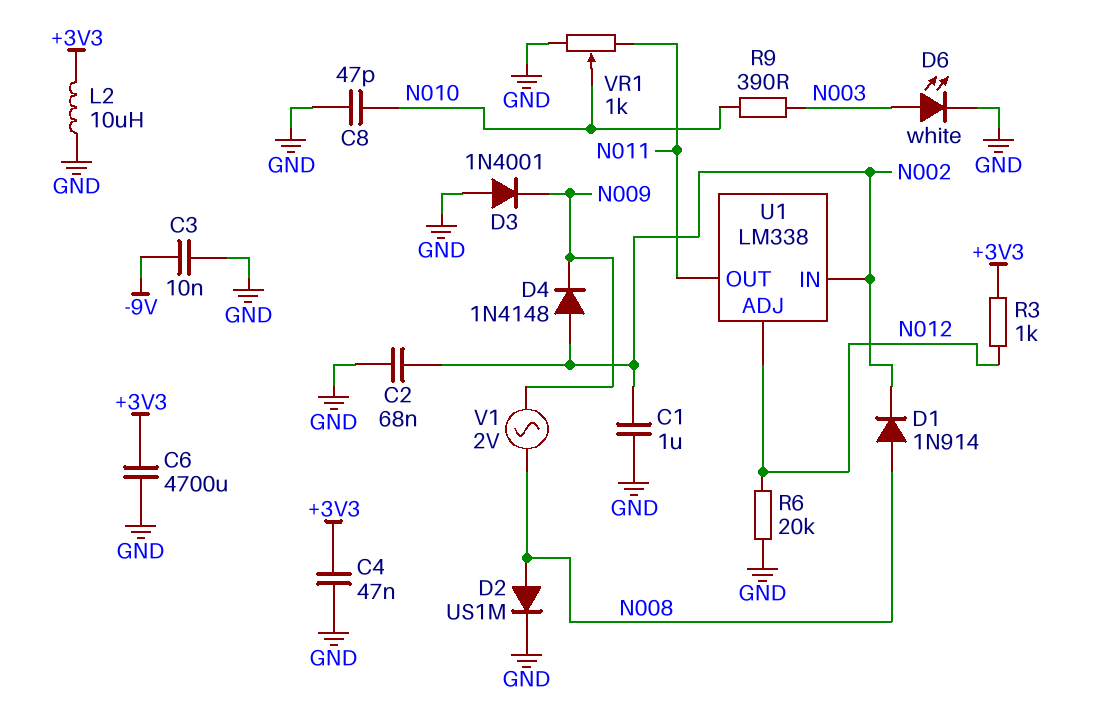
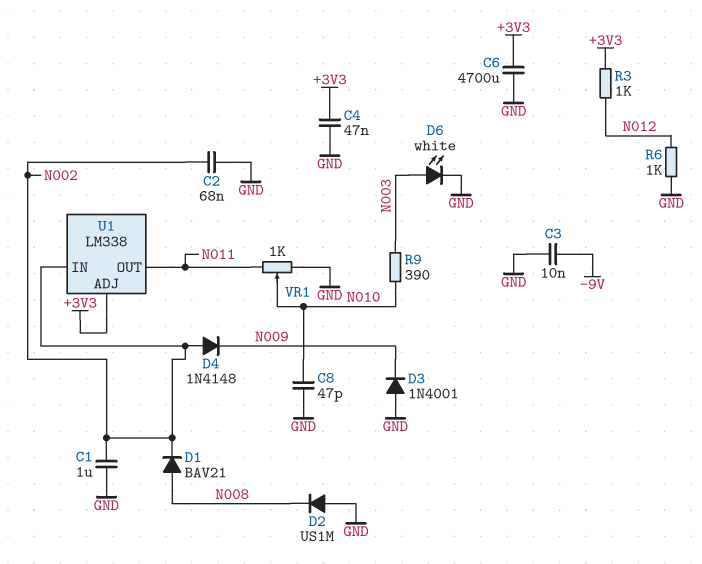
D1: diode 1N914 (A N008, K N002) -> diode BAV21 (A N008, K N002)
D2: diode US1M (A N008, K GND) -> diode US1M (A GND, K N008)
L2: 10uH (+3V3, GND) -> none
R6: 20k (GND, N012) -> 1k (GND, N012)
U1 pin ADJ: N012 -> +3V3
V1: AC 2V (N008, N009) -> none

